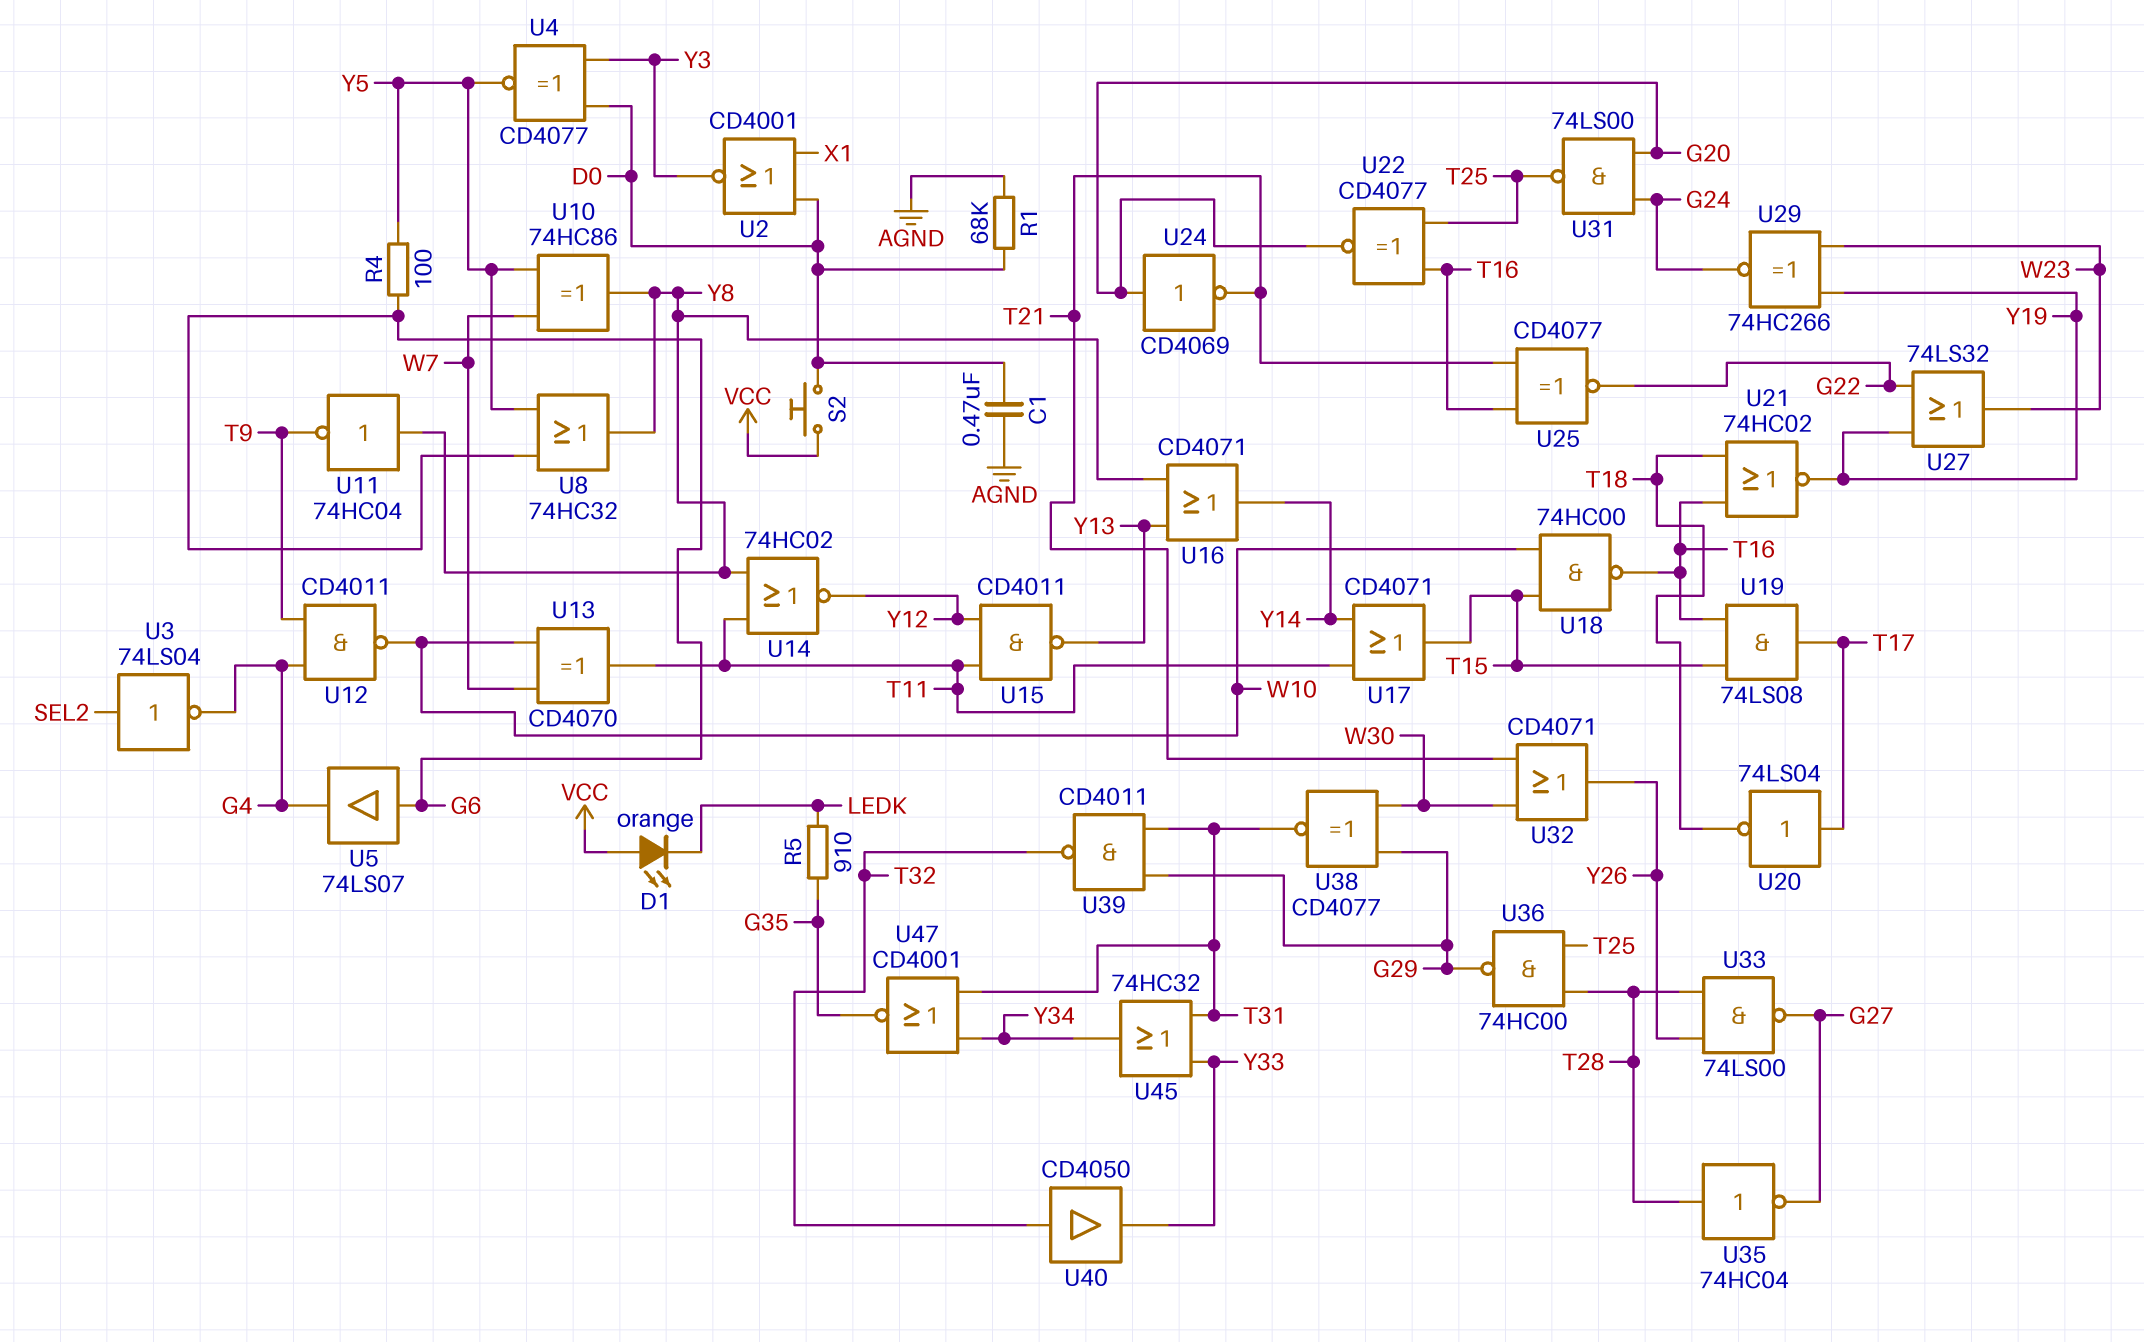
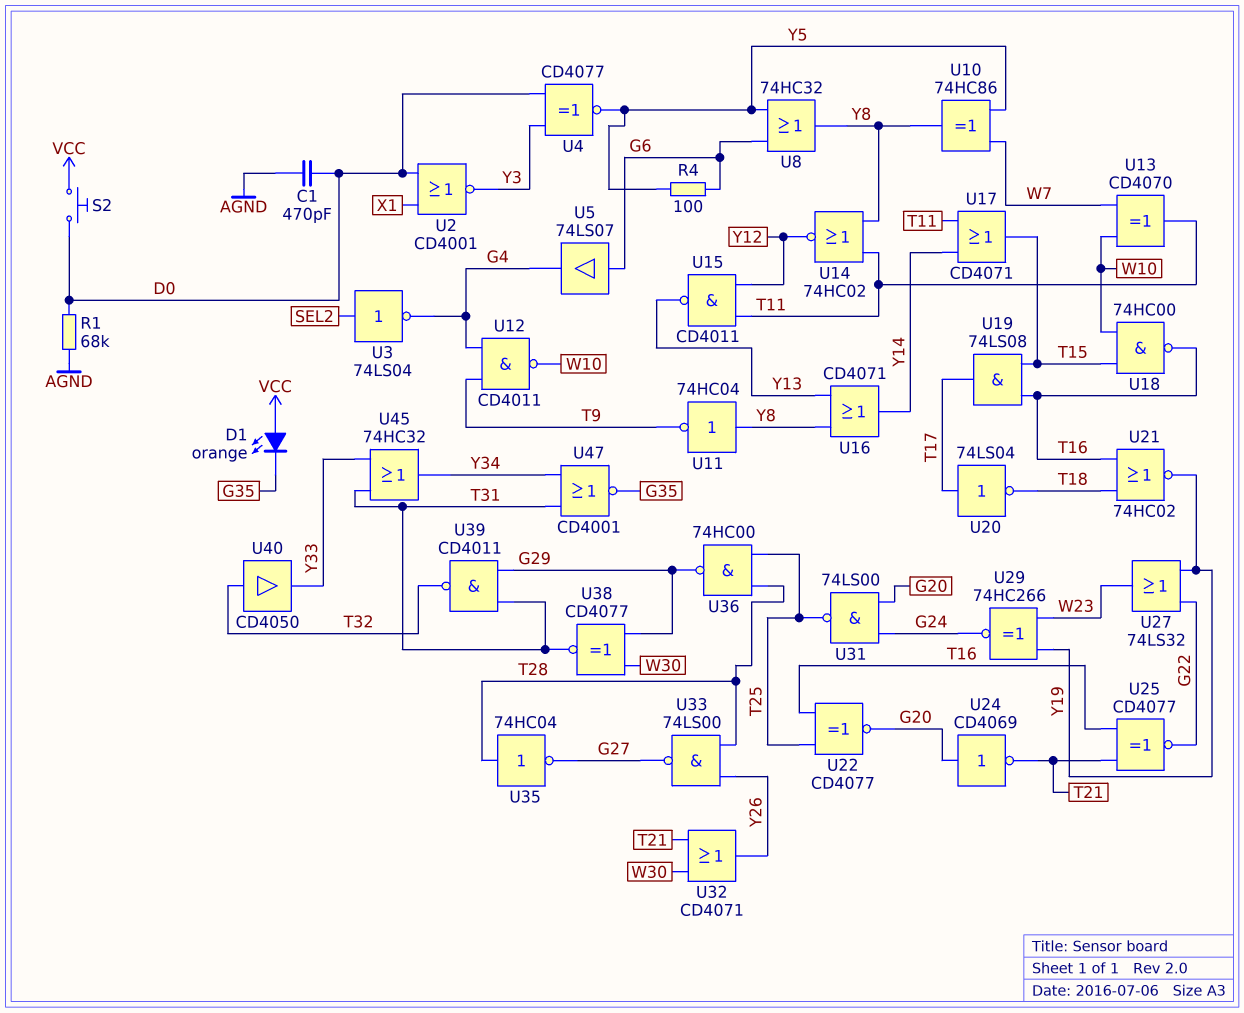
C1: 470nF (AGND, D0) -> 470pF (AGND, D0)
D1: LED orange (A VCC, K LEDK) -> LED orange (A VCC, K G35)
R5: 910 (G35, LEDK) -> none

